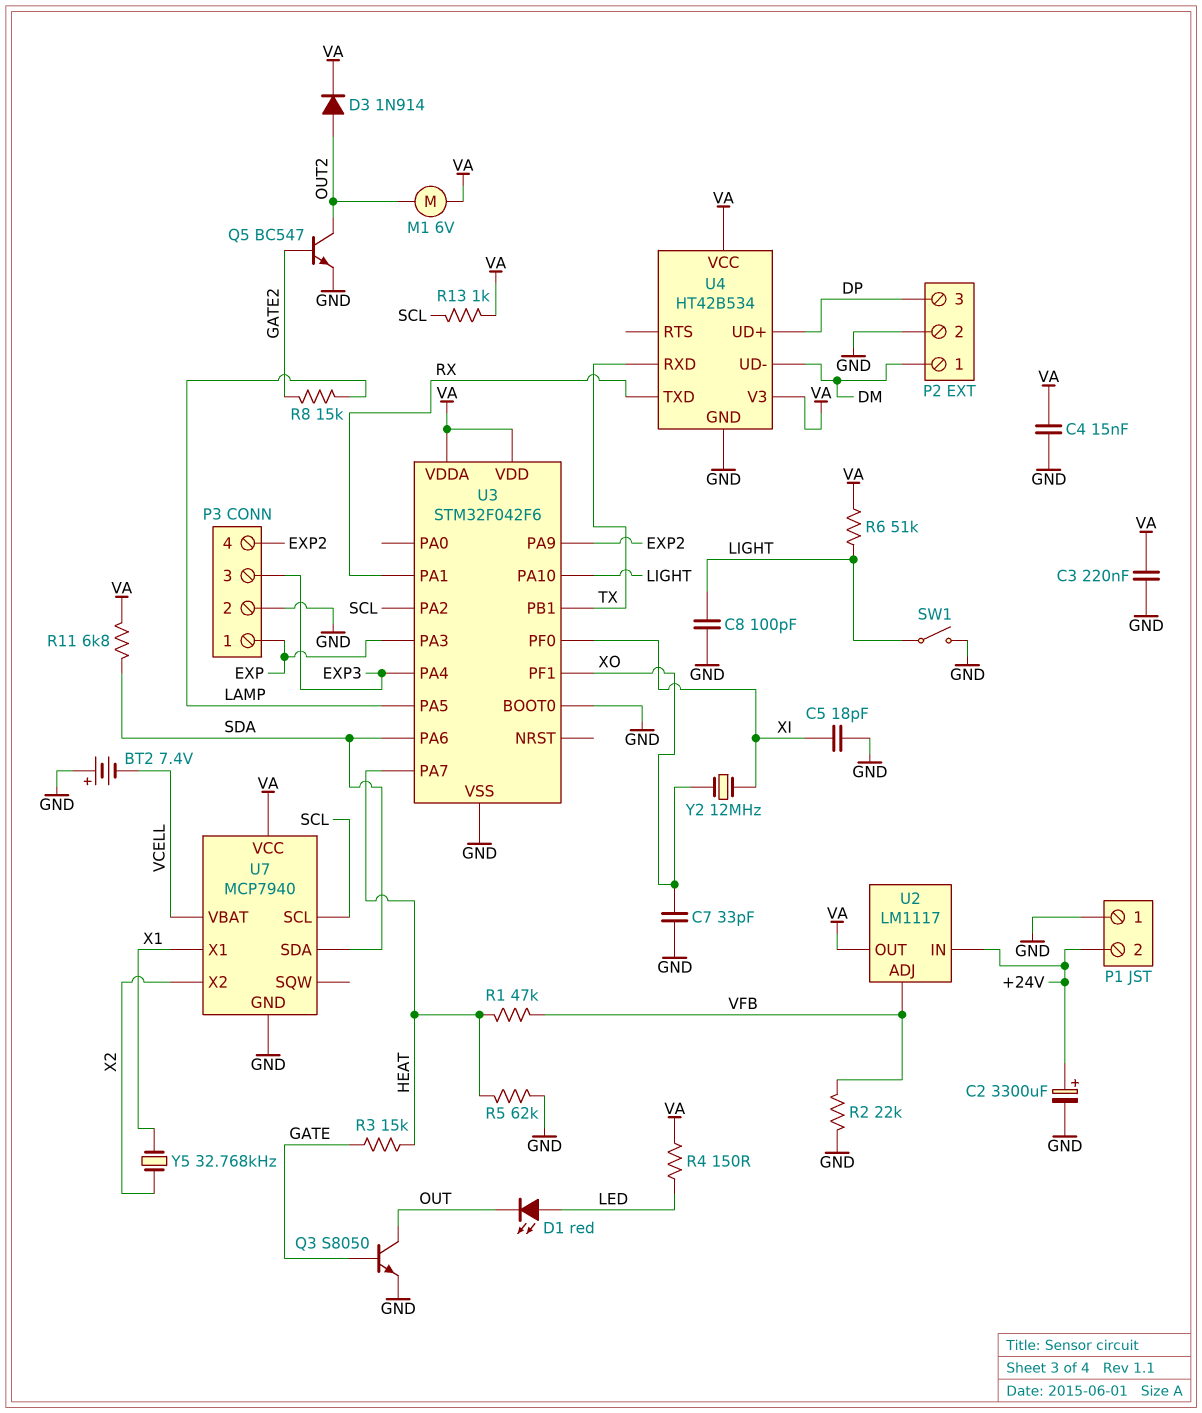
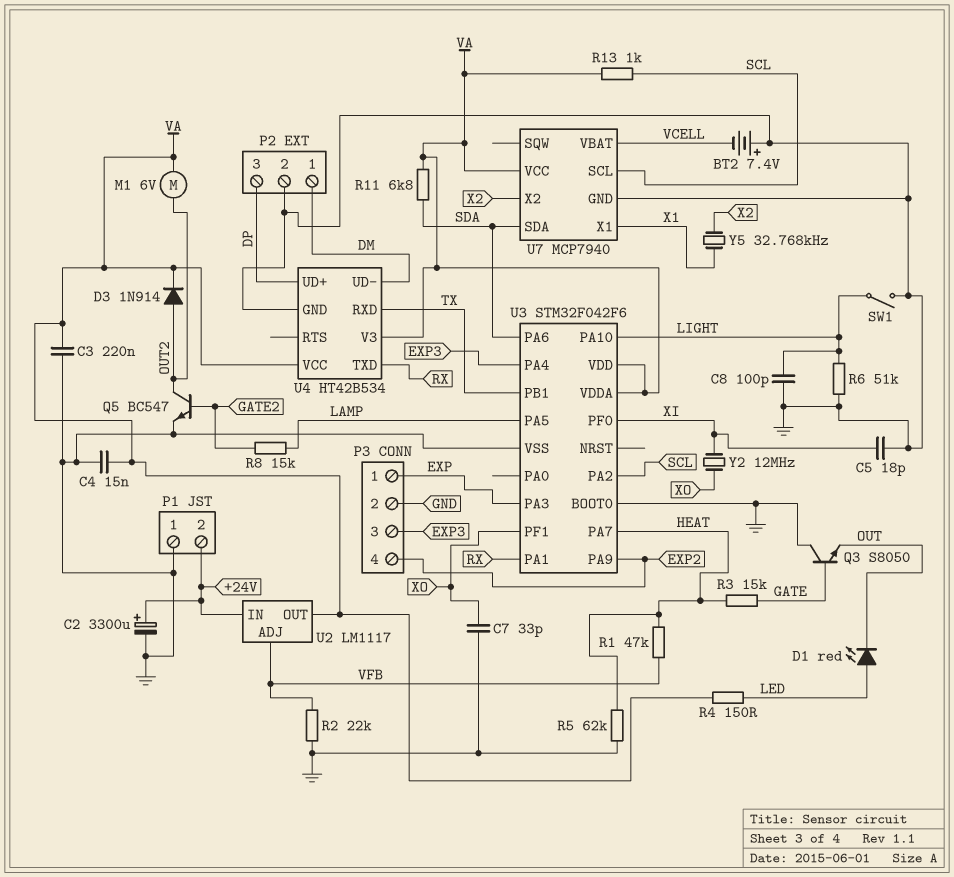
Q3: NPN S8050 (B GATE, C OUT, E GND) -> NPN S8050 (B GATE, C GND, E OUT)
R6: 51k (LIGHT, VA) -> 51k (GND, LIGHT)

